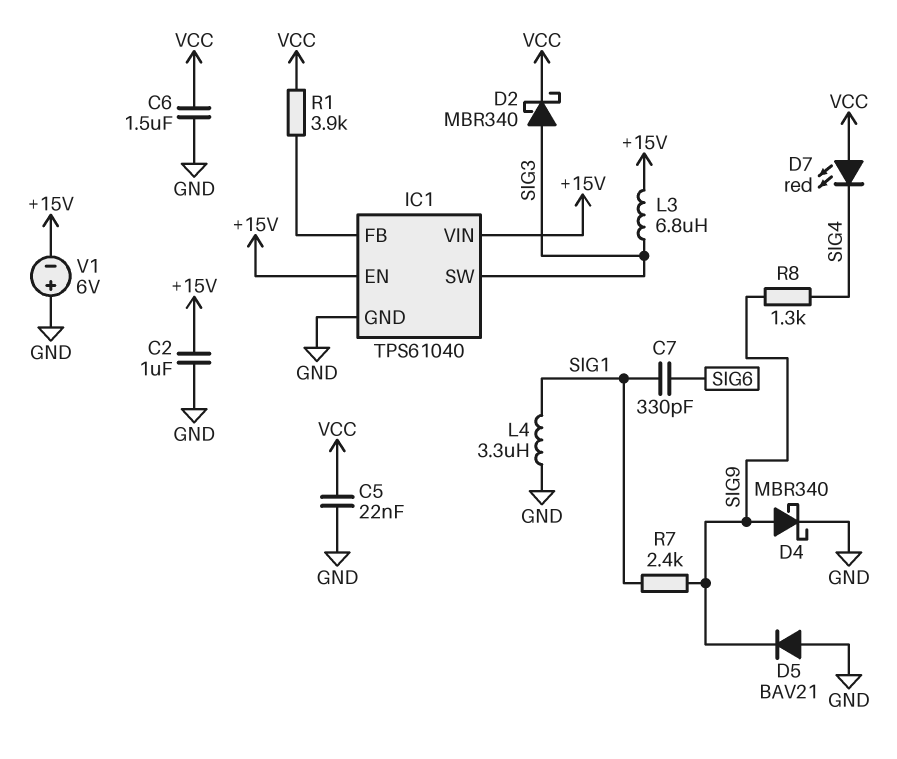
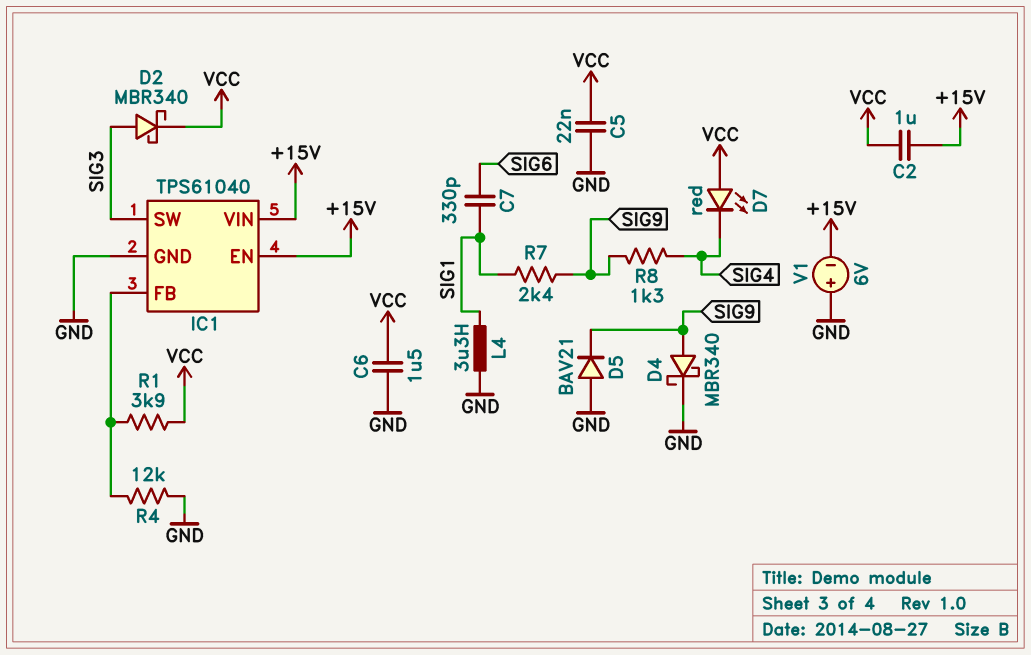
C2: 1uF (+15V, GND) -> 1uF (+15V, VCC)
L3: 6.8uH (+15V, SIG3) -> none
R4: none -> 12k (GND, IC1/FB)

